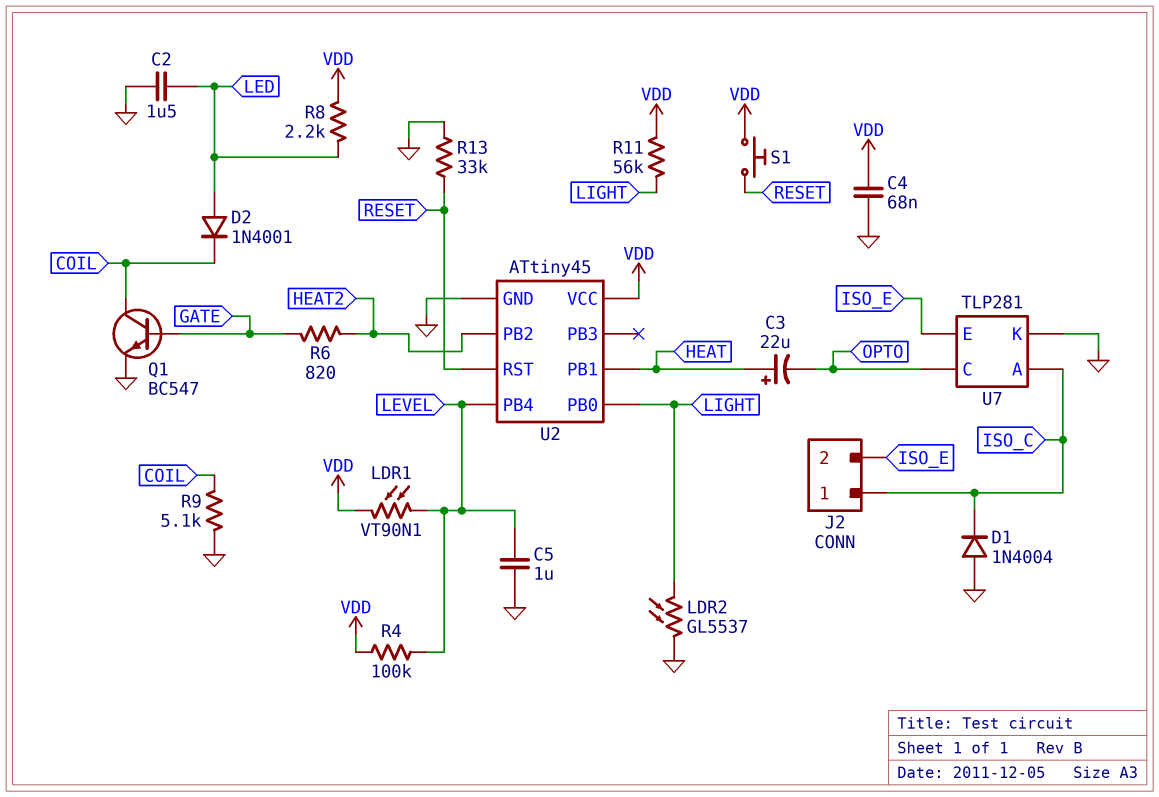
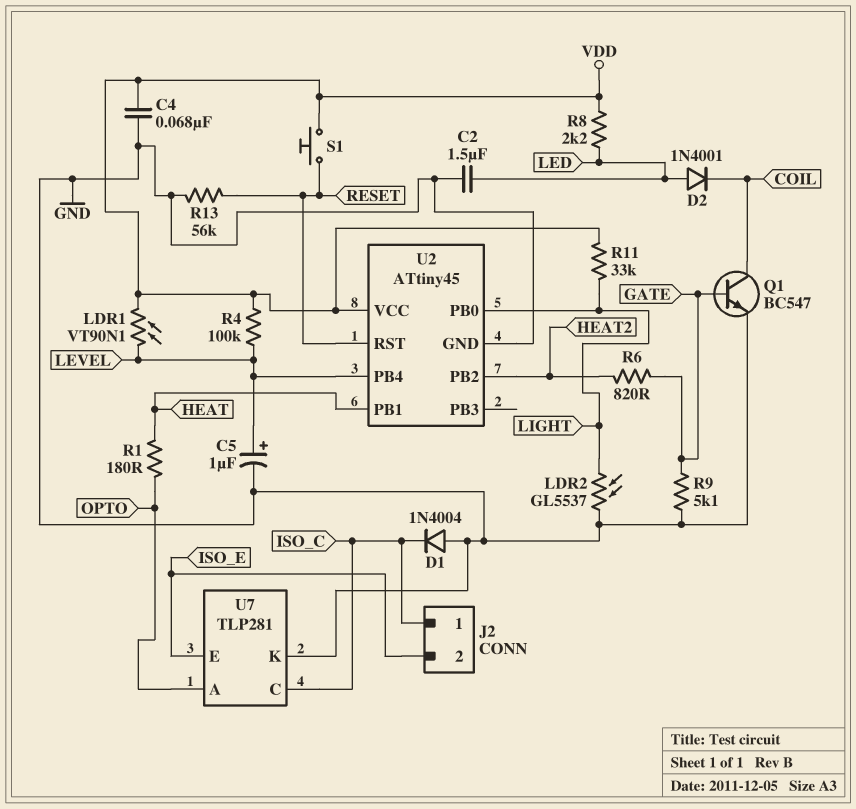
C3: 22uF (plus HEAT, minus OPTO) -> none
C5: 1uF (GND, LEVEL) -> 1uF (plus LEVEL, minus GND)
R1: none -> 180 (HEAT, OPTO)
R9: 5.1k (COIL, GND) -> 5.1k (GATE, GND)
R11: 56k (LIGHT, VDD) -> 33k (LIGHT, VDD)
R13: 33k (GND, RESET) -> 56k (GND, RESET)
U7 pin A: ISO_C -> OPTO
U7 pin C: OPTO -> ISO_C

